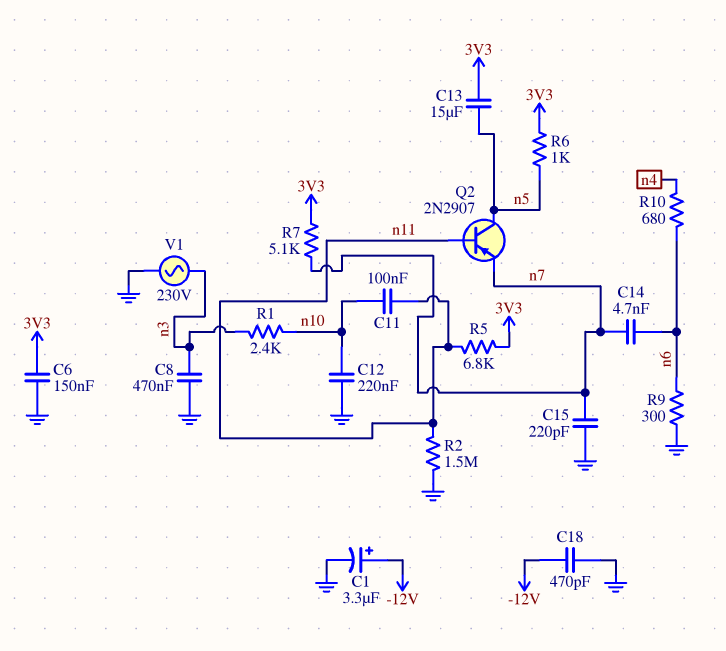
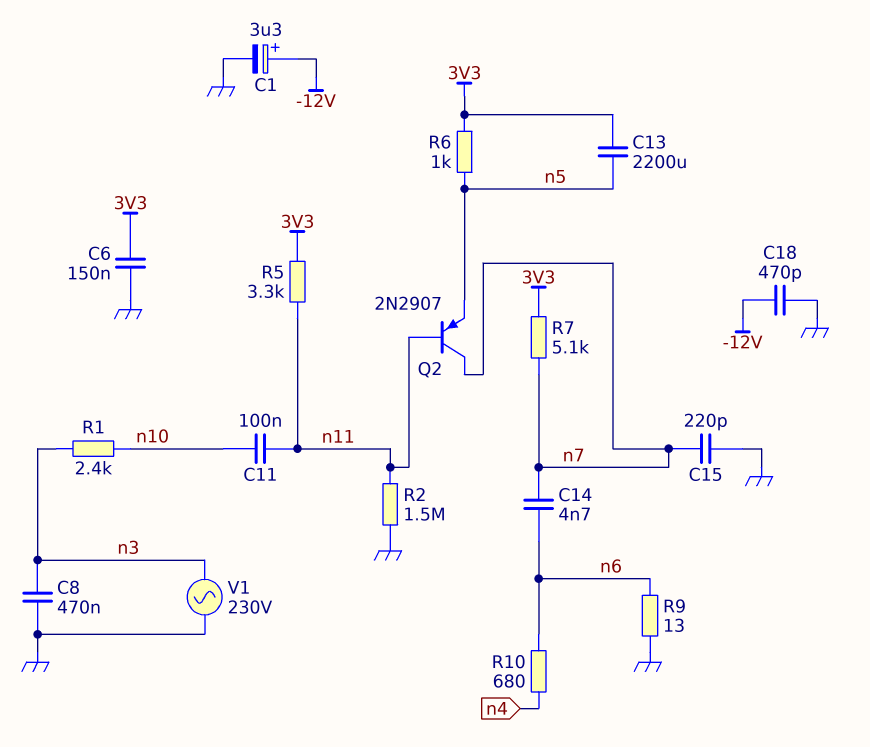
C12: 220nF (GND, n10) -> none
C13: 15uF (3V3, n5) -> 2200uF (3V3, n5)
Q2: PNP 2N2907 (B n11, C n5, E n7) -> PNP 2N2907 (B n11, C n7, E n5)
R5: 6.8k (3V3, n11) -> 3.3k (3V3, n11)
R9: 300 (GND, n6) -> 13 (GND, n6)

